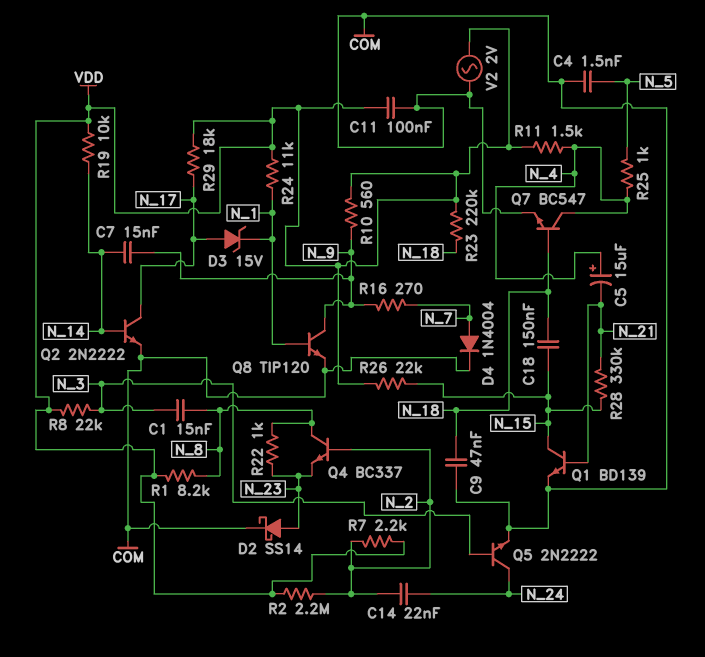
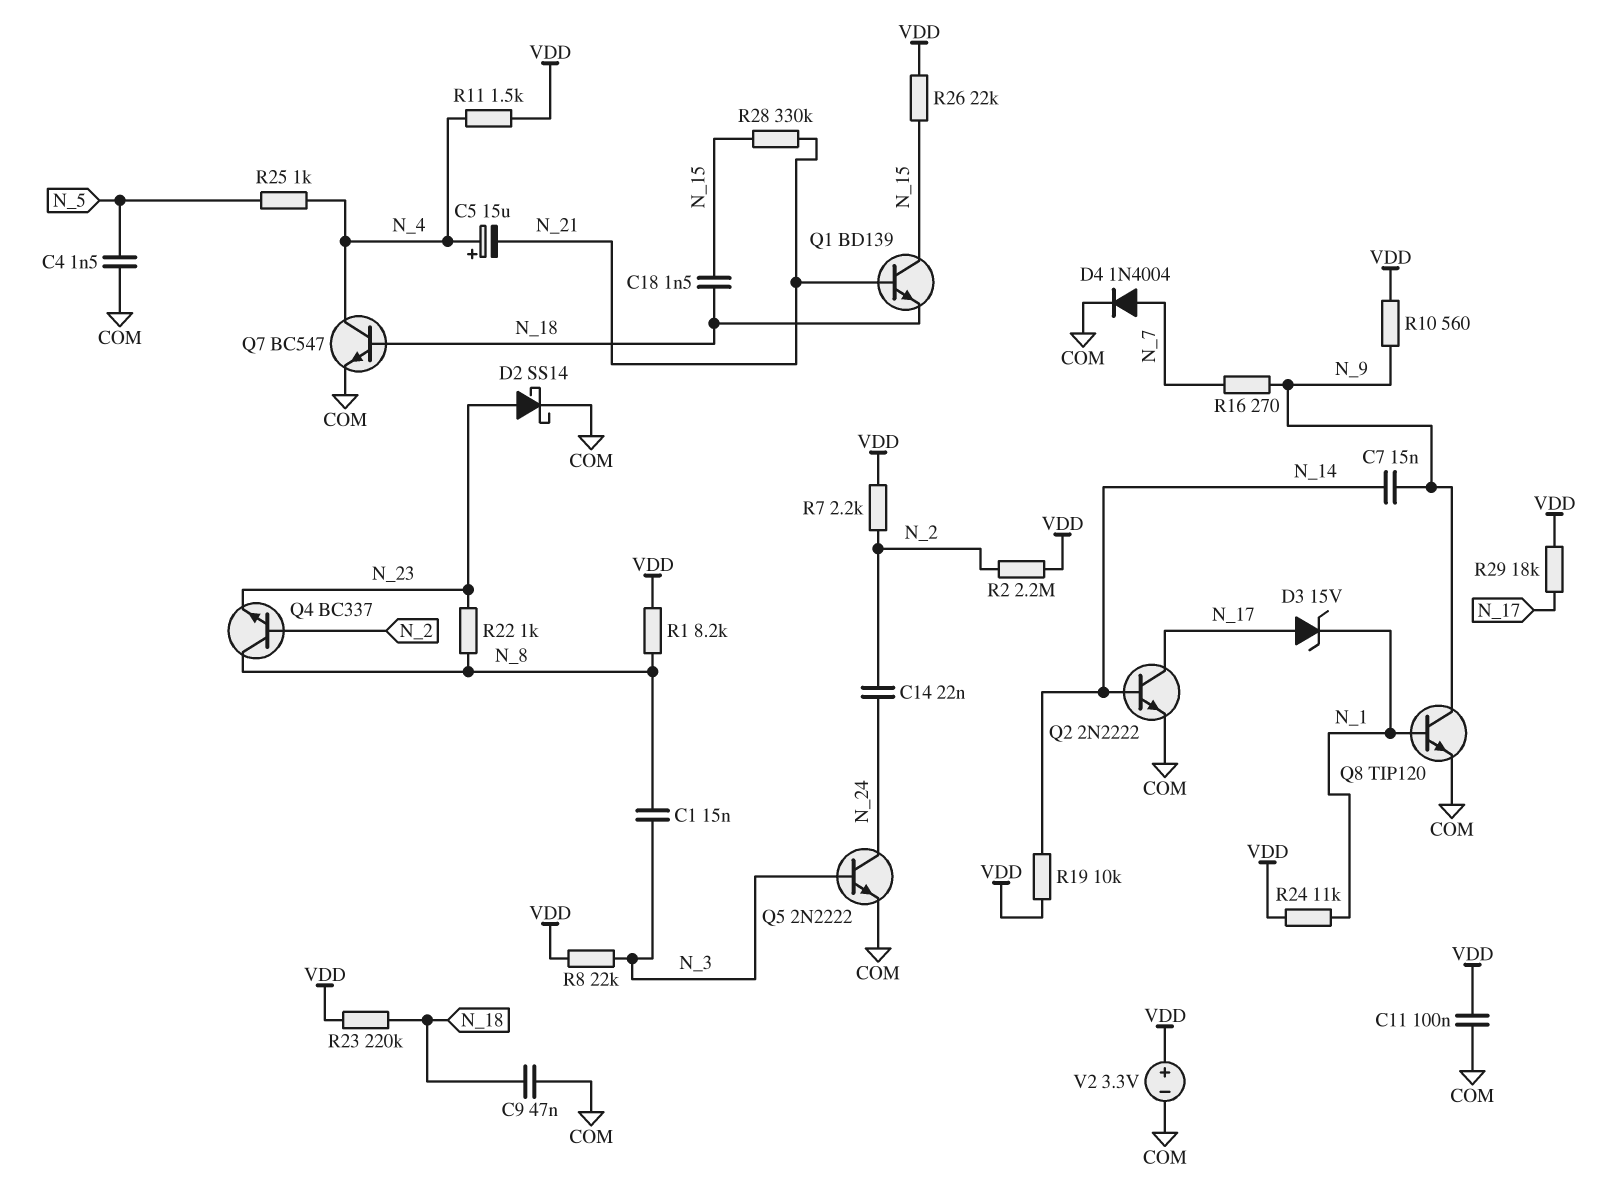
C18: 150nF (N_15, N_18) -> 1.5nF (N_15, N_18)
Q1: NPN BD139 (B N_21, C N_15, E COM) -> NPN BD139 (B N_21, C N_15, E N_18)
V2: AC 2V (COM, VDD) -> 3.3V (plus VDD, minus COM)

